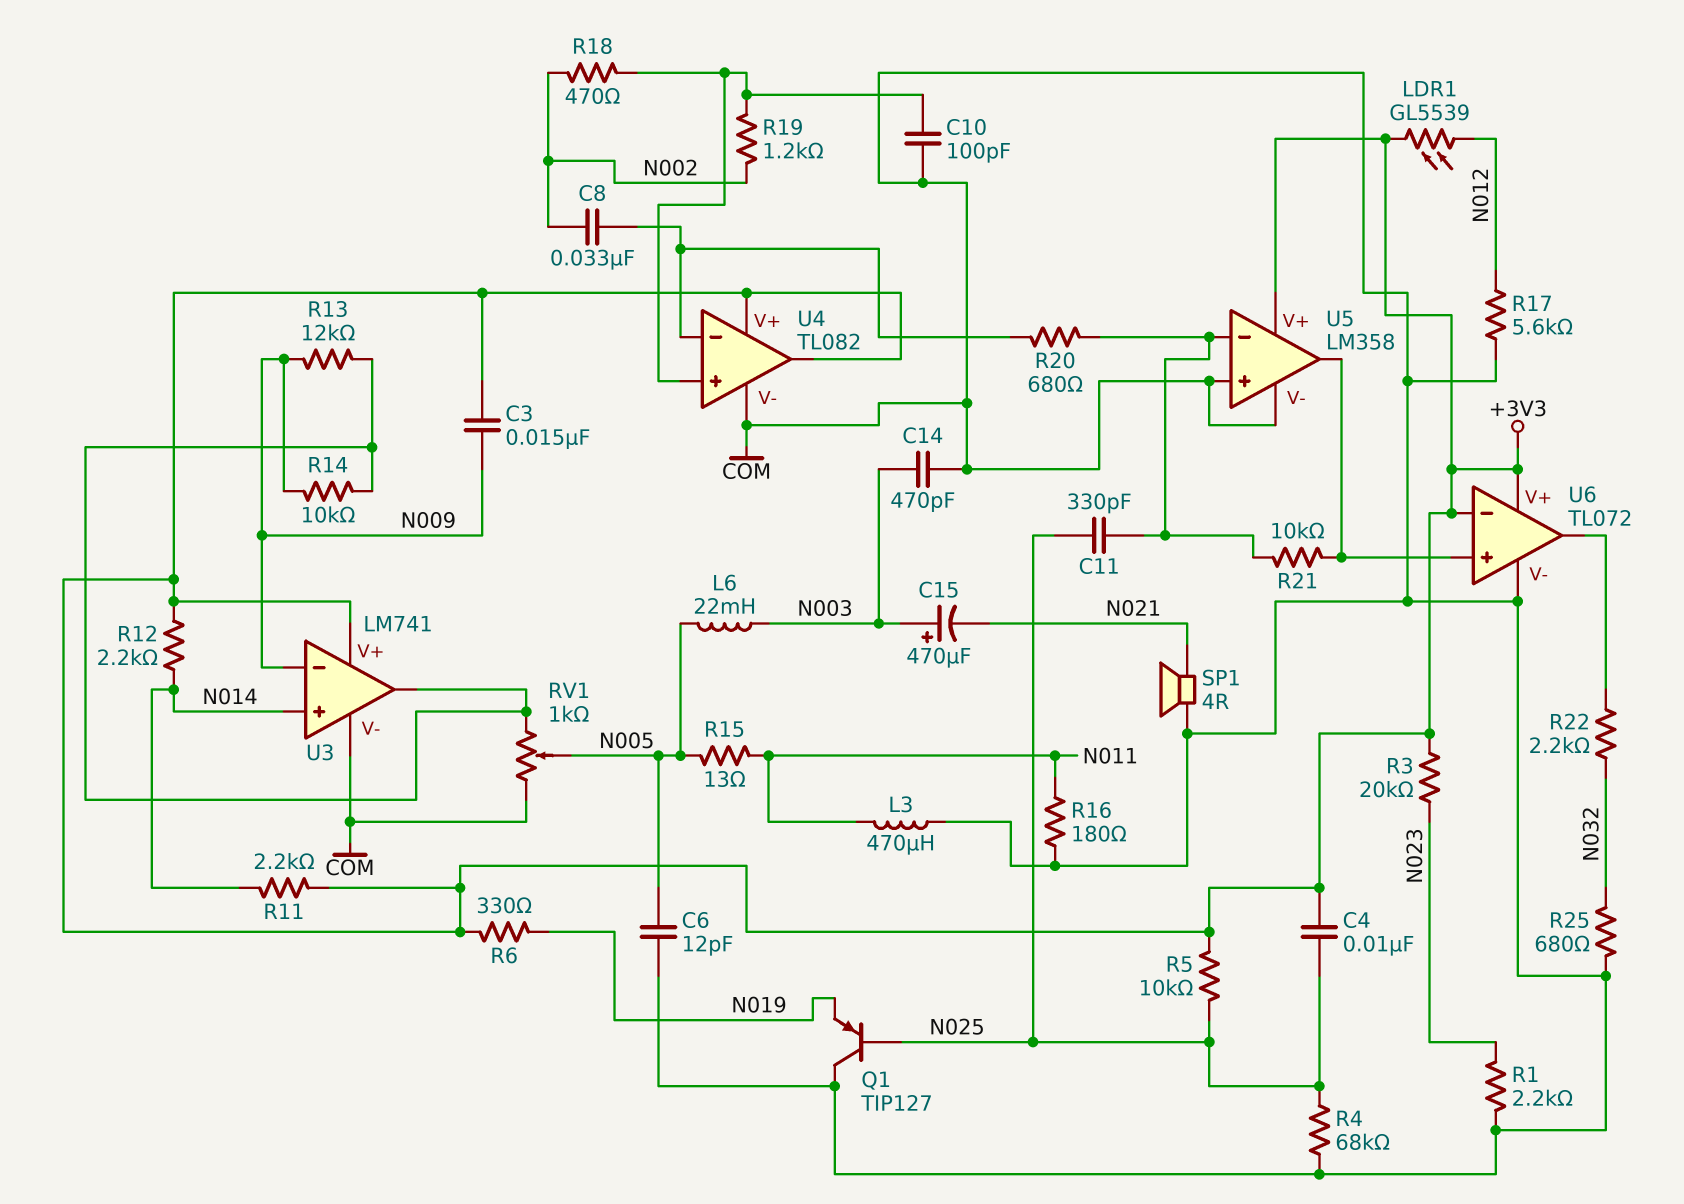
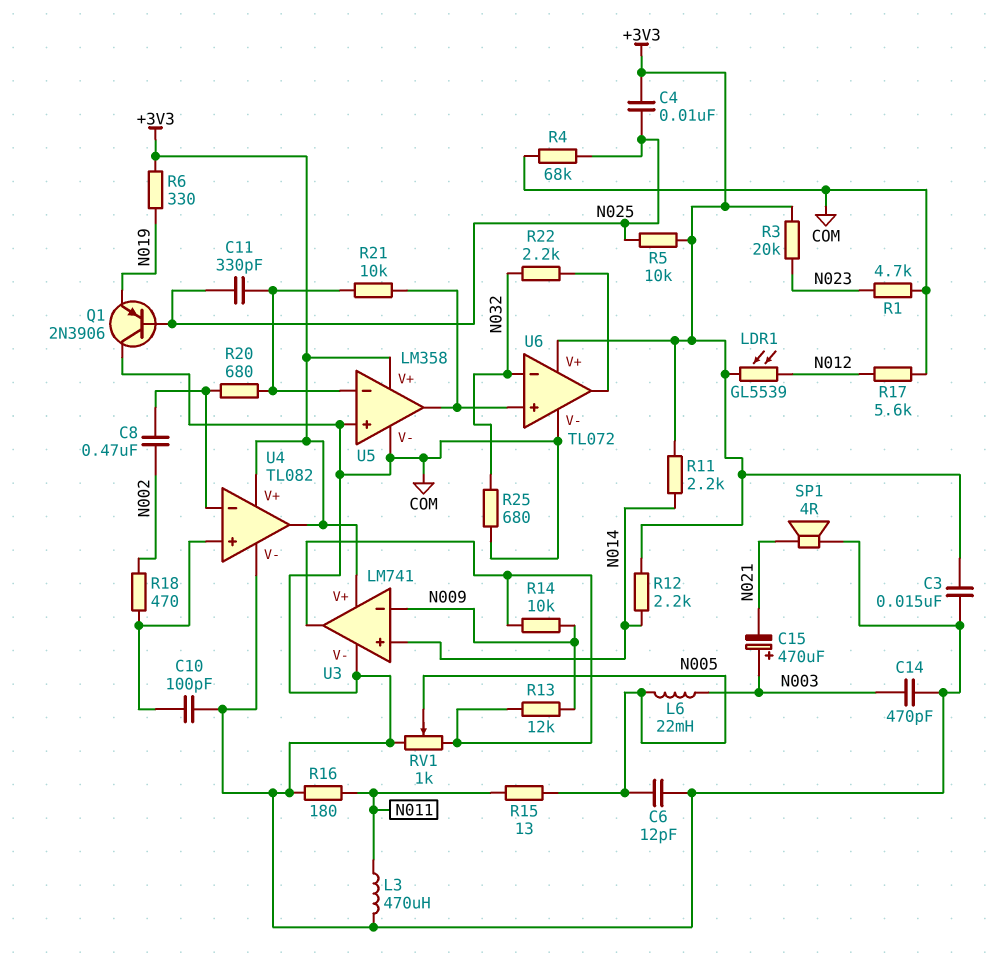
C3: 15nF (+3V3, N009) -> 15nF (+3V3, COM)
C8: 33nF (N002, U4/in-) -> 470nF (N002, U4/in-)
Q1: PNP TIP127 (B N025, C COM, E N019) -> PNP 2N3906 (B N025, C COM, E N019)
R1: 2.2k (COM, N023) -> 4.7k (COM, N023)
R19: 1.2k (N002, U4/in+) -> none
U6 pin in-: +3V3 -> N032

